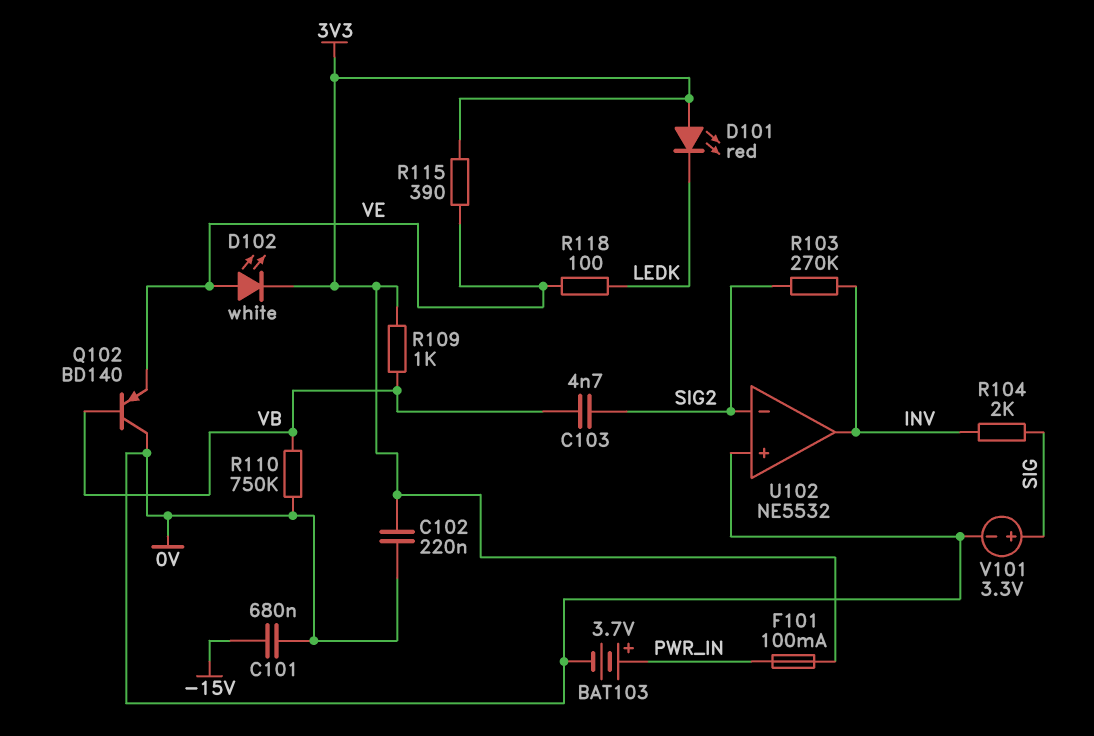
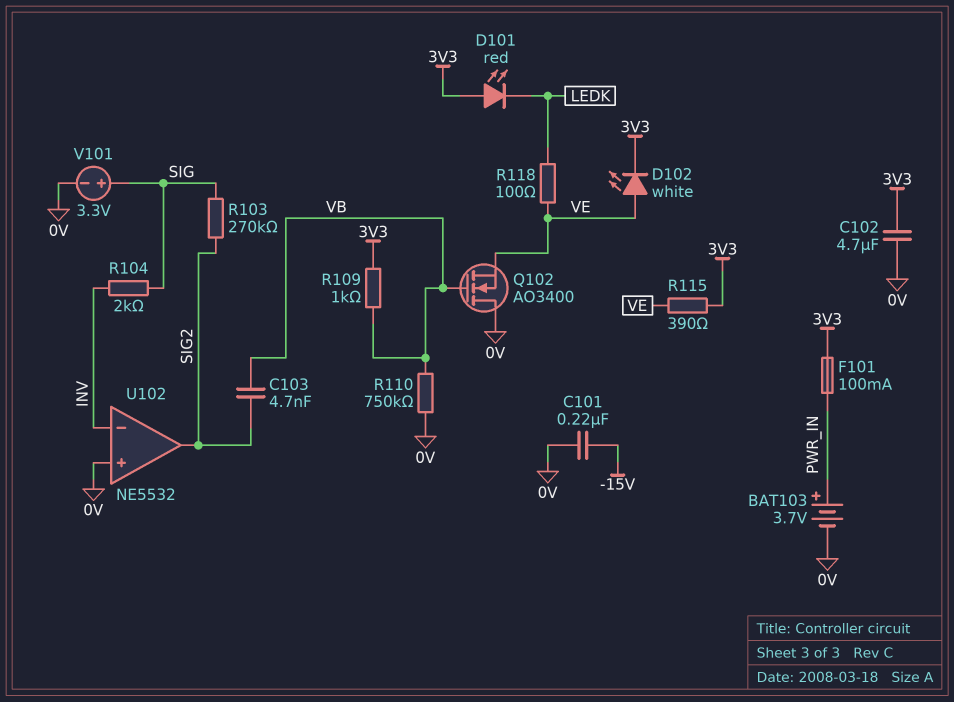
C101: 680nF (-15V, 0V) -> 220nF (-15V, 0V)
C102: 220nF (0V, 3V3) -> 4.7uF (0V, 3V3)
Q102: PNP BD140 (B VB, C 0V, E VE) -> NMOS AO3400 (G VB, D 0V, S VE)
R103: 270k (INV, SIG2) -> 270k (SIG, SIG2)
U102 pin in-: SIG2 -> INV
U102 pin out: INV -> SIG2

